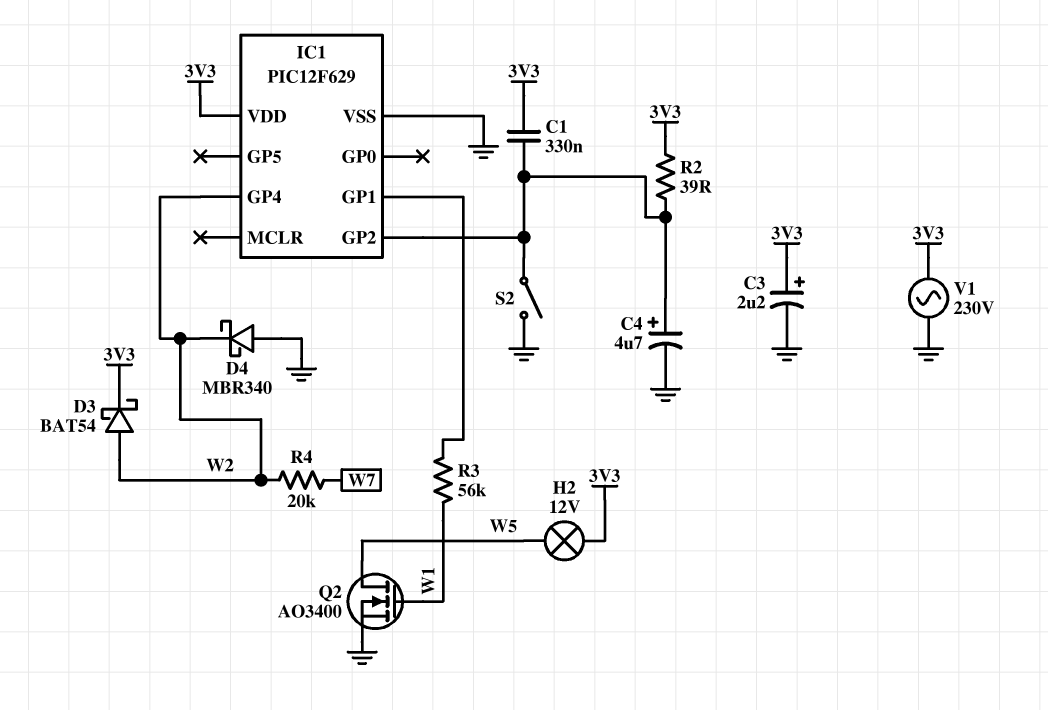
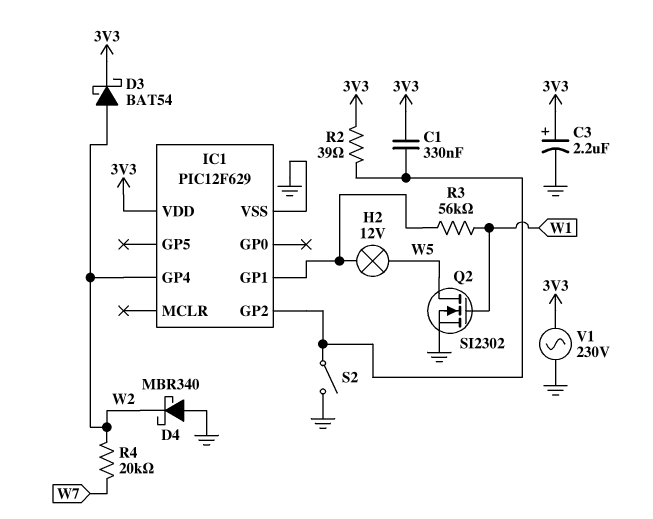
C4: 4.7uF (plus IC1/GP2, minus GND) -> none
H2: lamp 12V (3V3, W5) -> lamp 12V (IC1/GP1, W5)
Q2: NMOS AO3400 (G W1, D W5, S GND) -> NMOS SI2302 (G W1, D W5, S GND)

